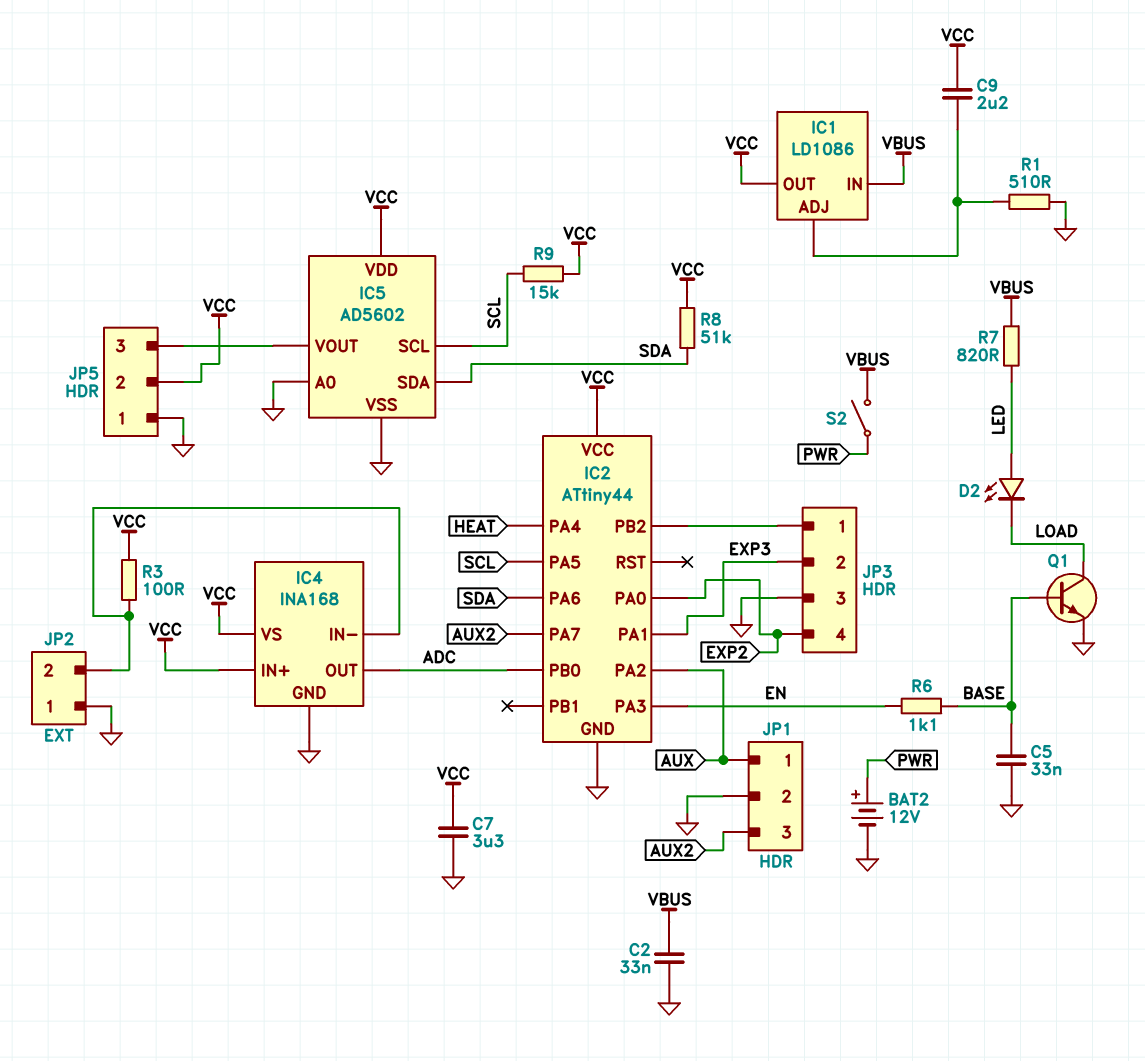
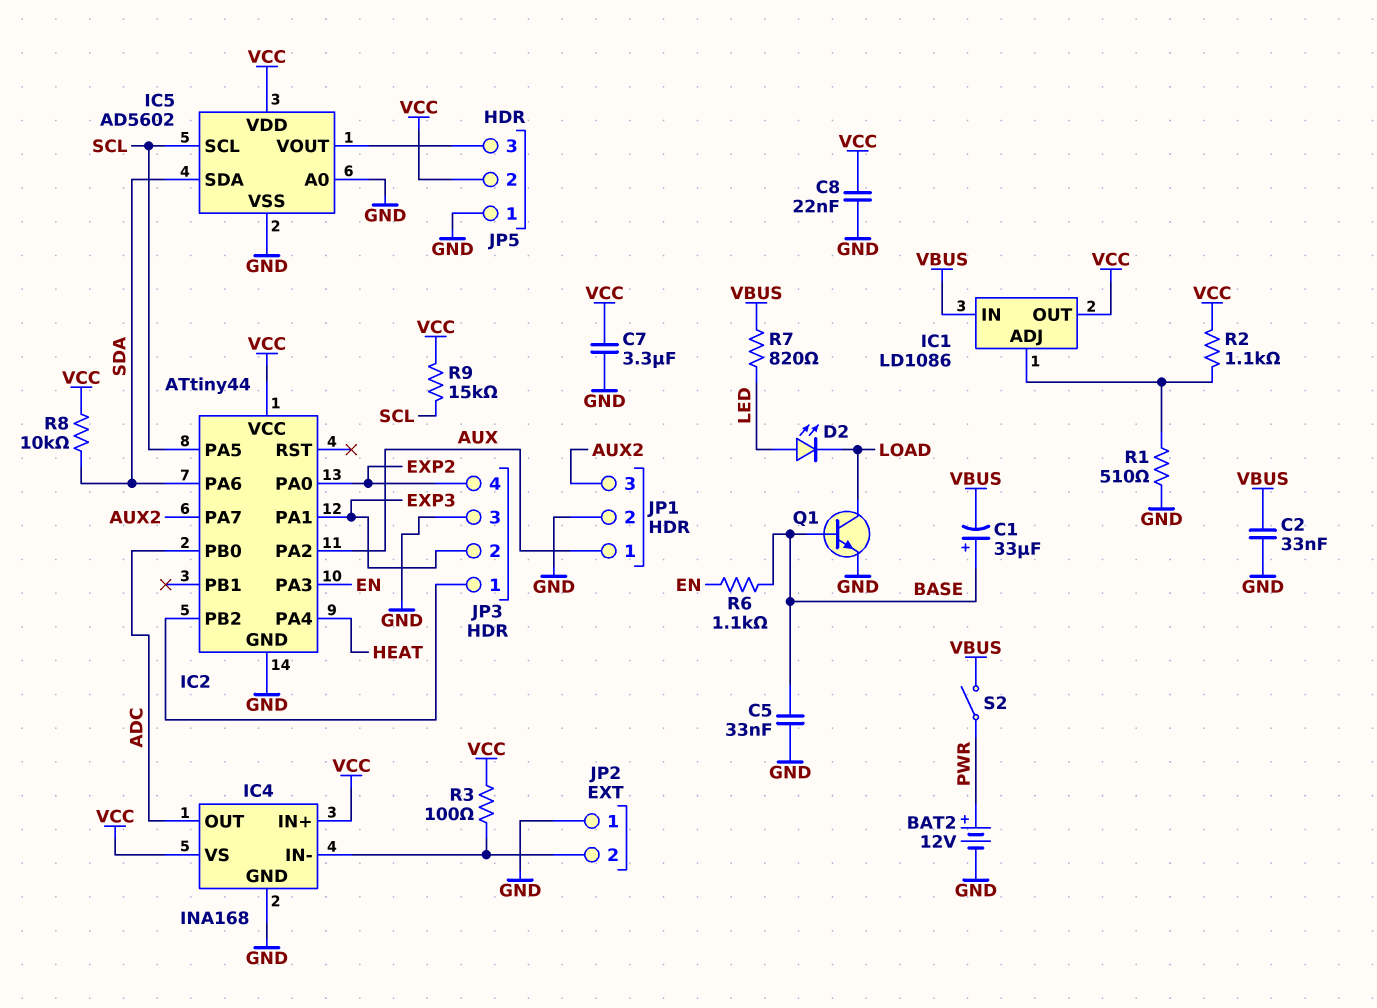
C1: none -> 33uF (plus BASE, minus VBUS)
C8: none -> 22nF (GND, VCC)
C9: 2.2uF (IC1/ADJ, VCC) -> none
R2: none -> 1.1k (IC1/ADJ, VCC)
R8: 51k (SDA, VCC) -> 10k (SDA, VCC)

